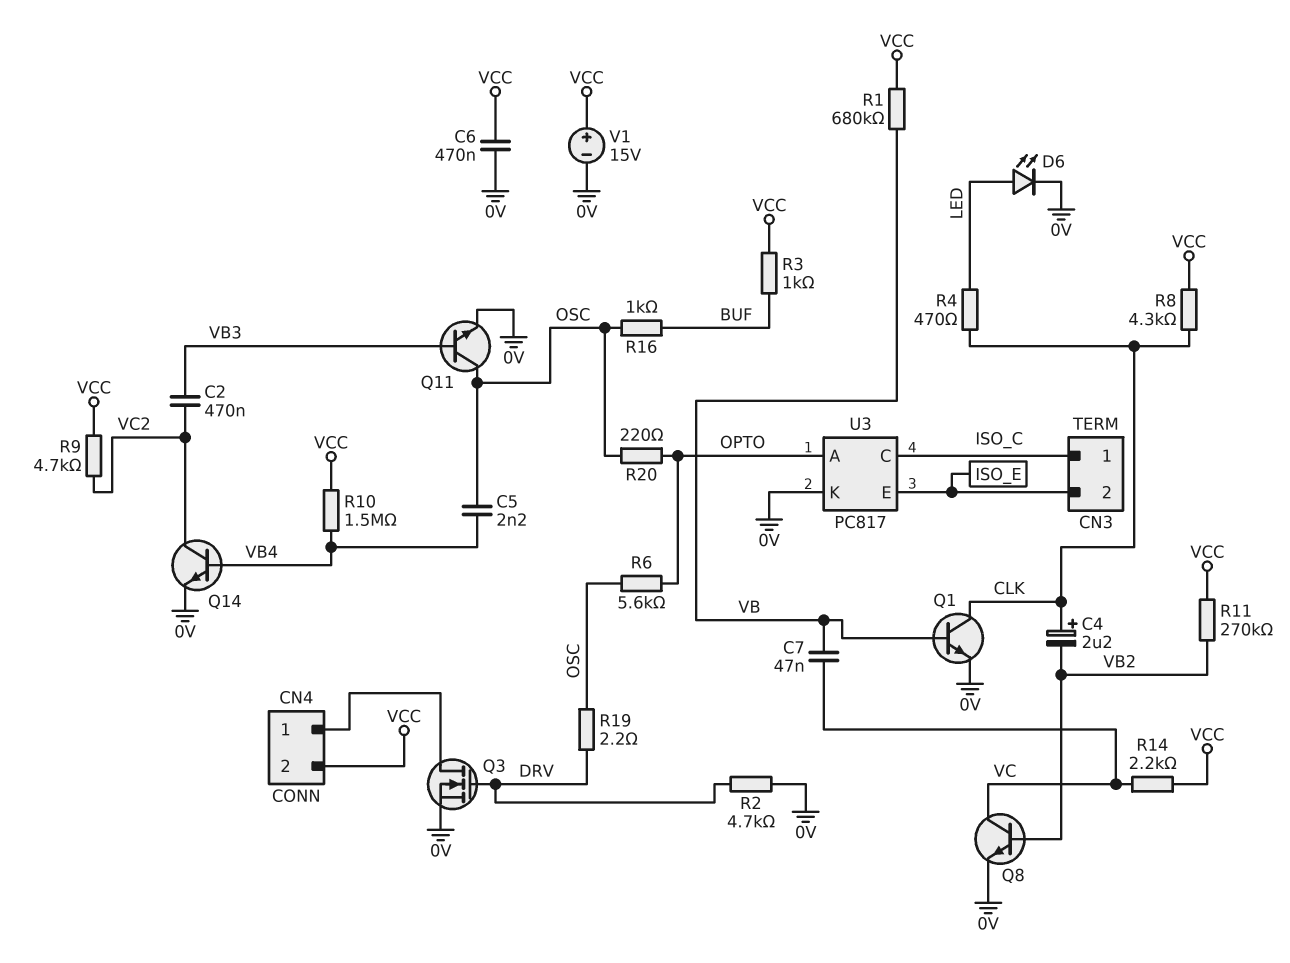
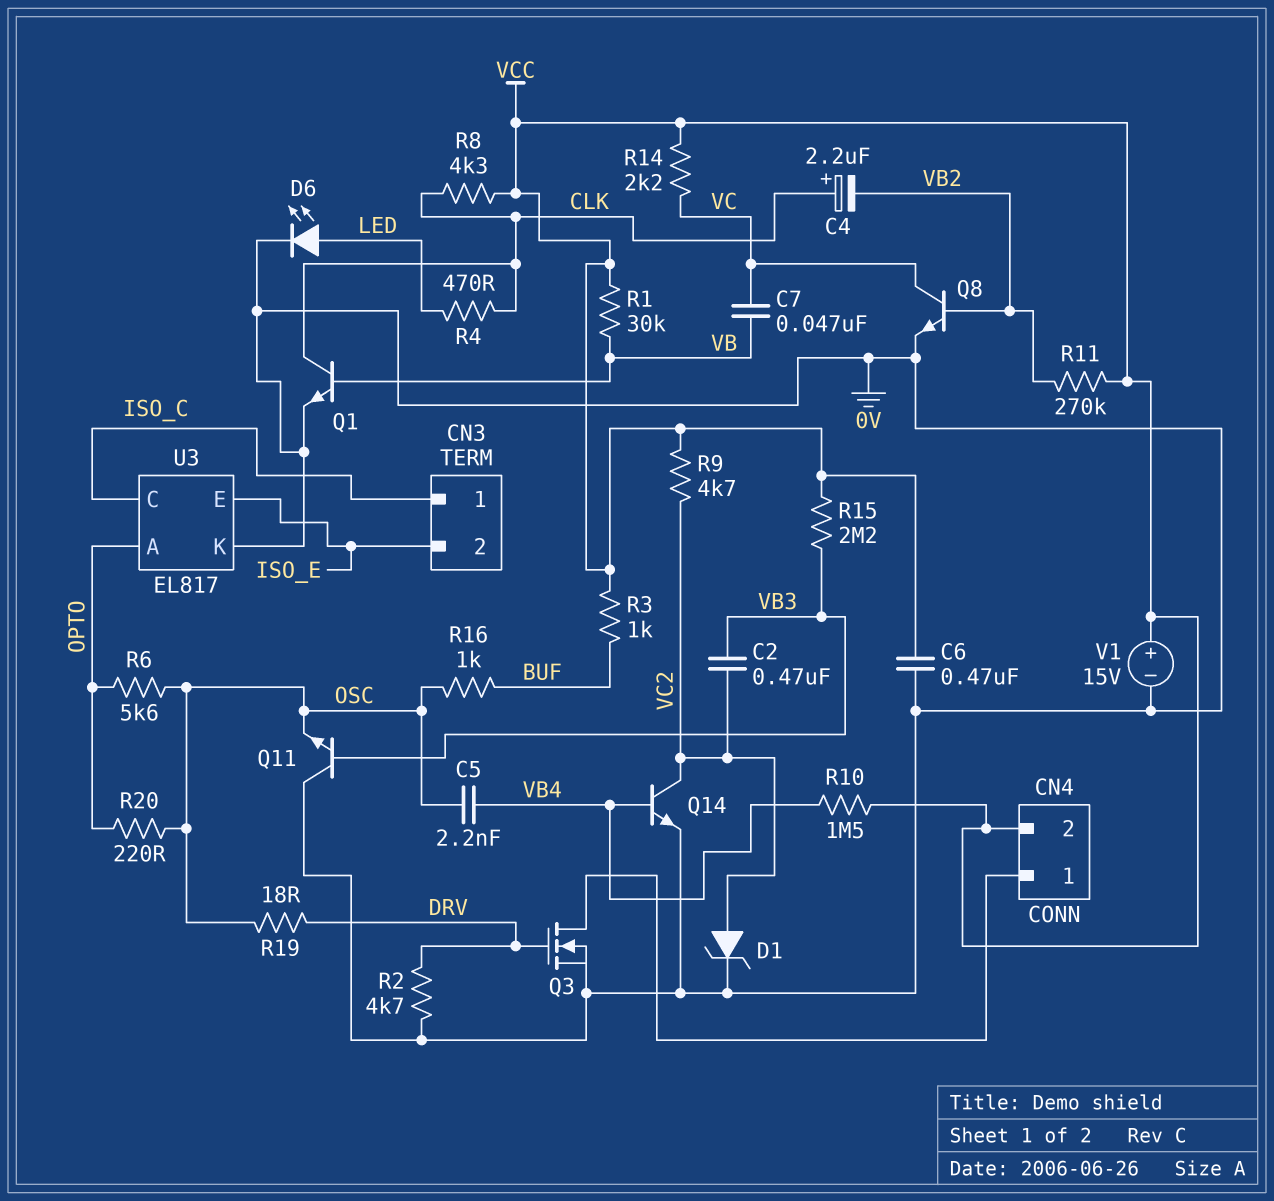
D1: none -> zener (A VC2, K 0V)
Q11: NPN (B VB3, C OSC, E 0V) -> NPN (B VB3, C 0V, E OSC)
R1: 680k (VB, VCC) -> 30k (VB, VCC)
R15: none -> 2.2M (VB3, VCC)
R19: 2.2 (DRV, OSC) -> 18 (DRV, OSC)
U3: PC817 -> EL817

